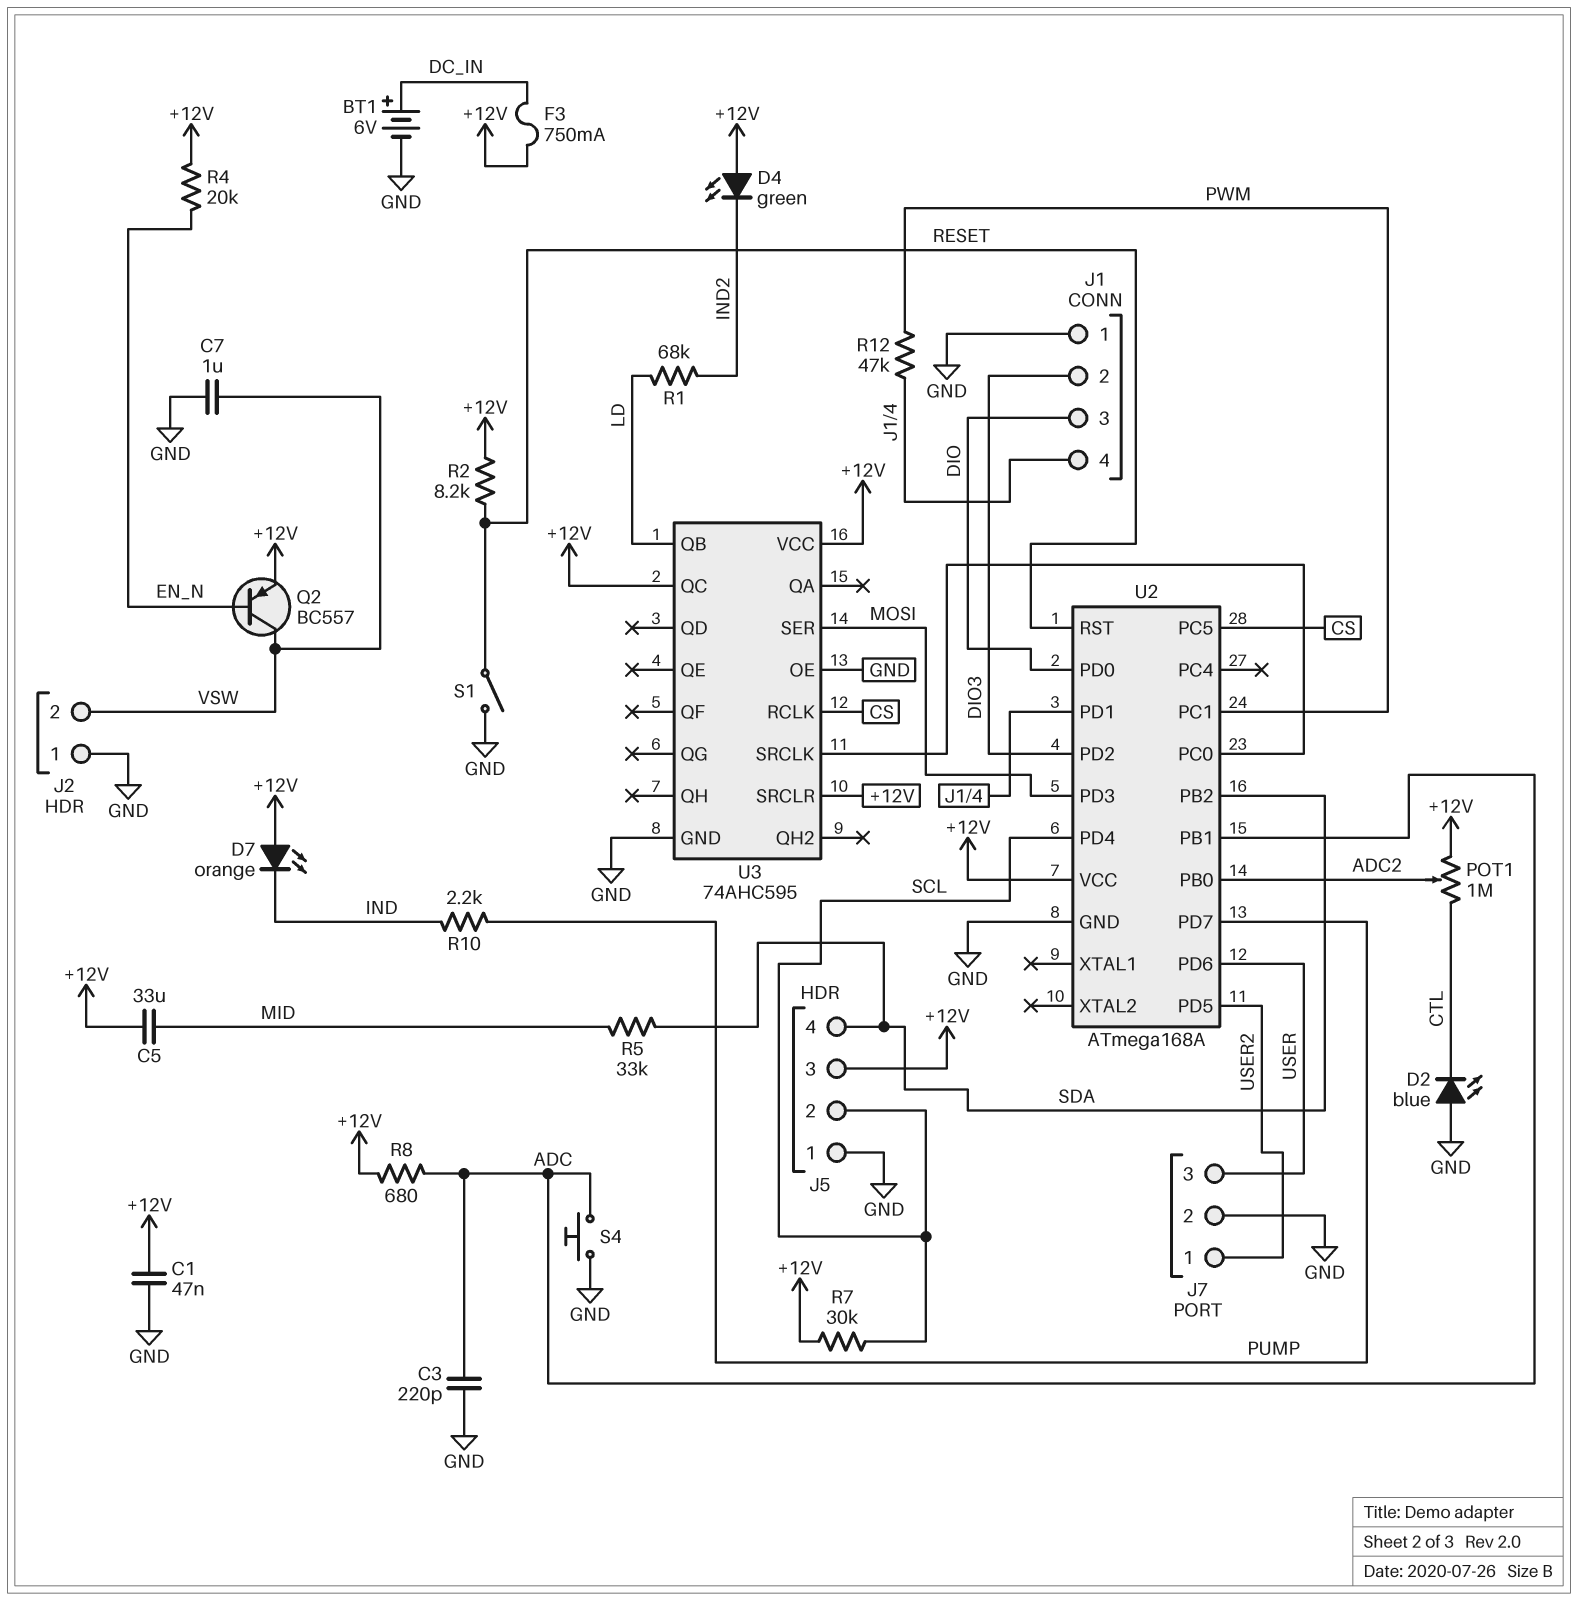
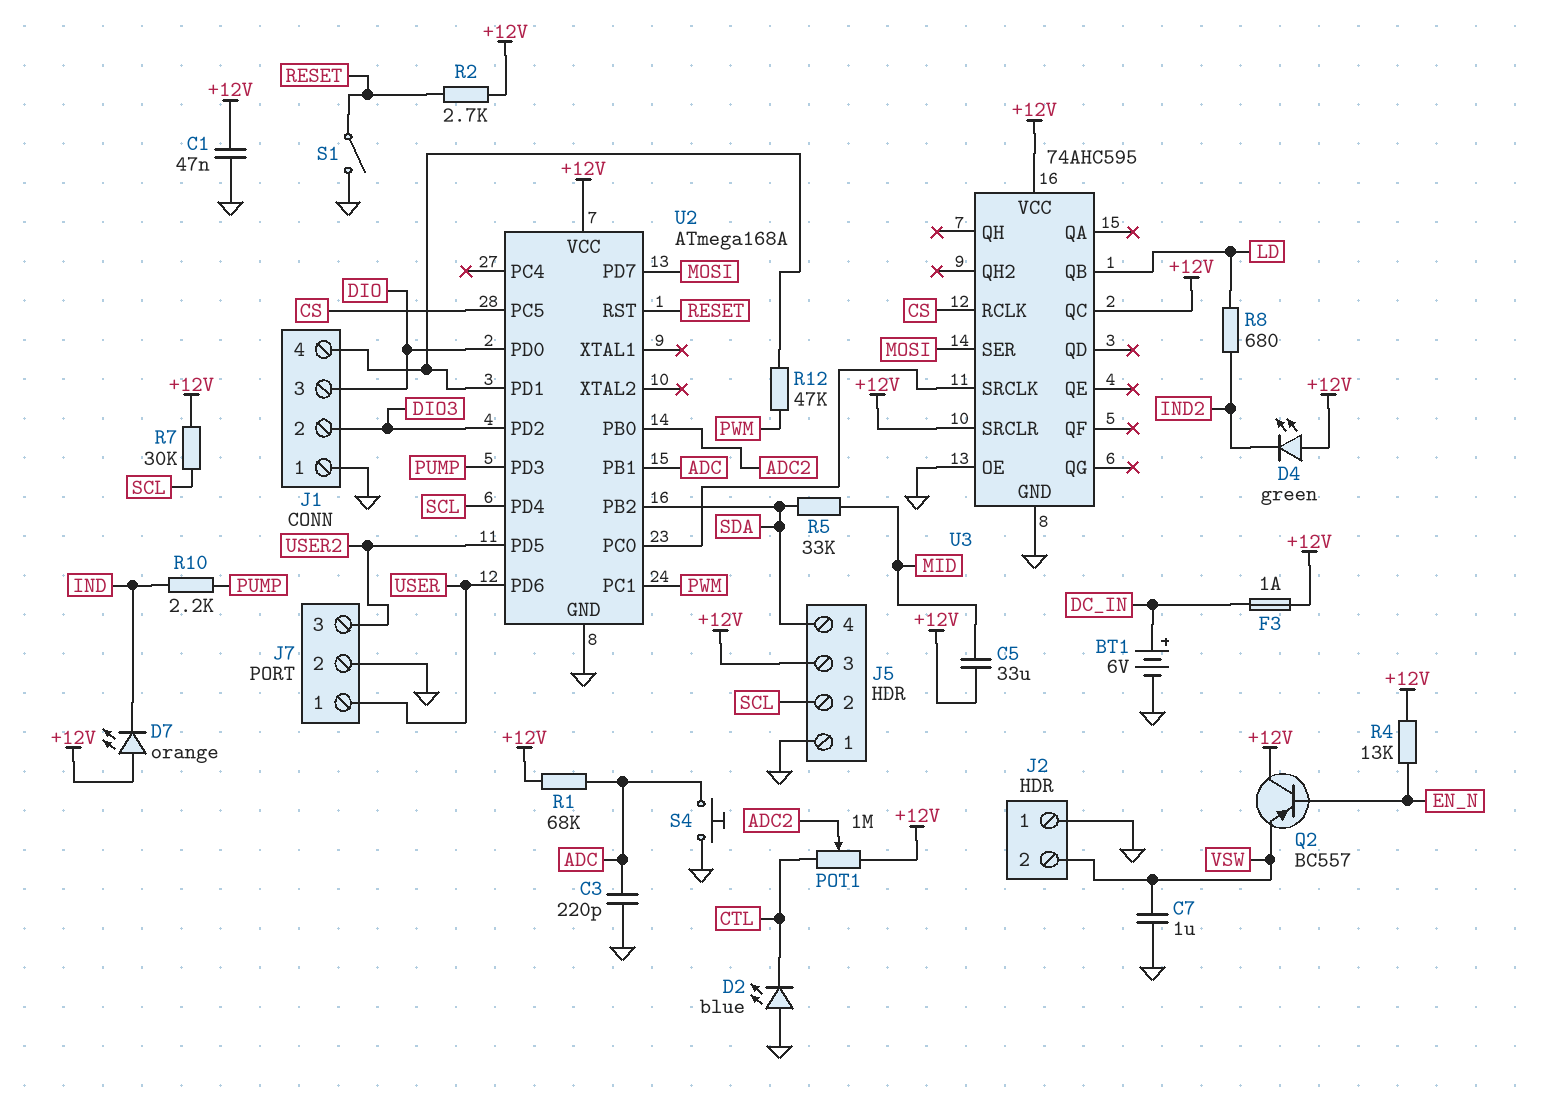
F3: 750mA (+12V, DC_IN) -> 1A (+12V, DC_IN)
J7 pin 1: USER2 -> USER
J7 pin 3: USER -> USER2
Q2: PNP BC557 (B EN_N, C VSW, E +12V) -> PNP BC557 (B EN_N, C +12V, E VSW)
R1: 68k (IND2, LD) -> 68k (+12V, ADC)
R2: 8.2k (+12V, RESET) -> 2.7k (+12V, RESET)
R4: 20k (+12V, EN_N) -> 13k (+12V, EN_N)
R8: 680 (+12V, ADC) -> 680 (IND2, LD)
U2 pin PD3: MOSI -> PUMP
U2 pin PD7: PUMP -> MOSI

